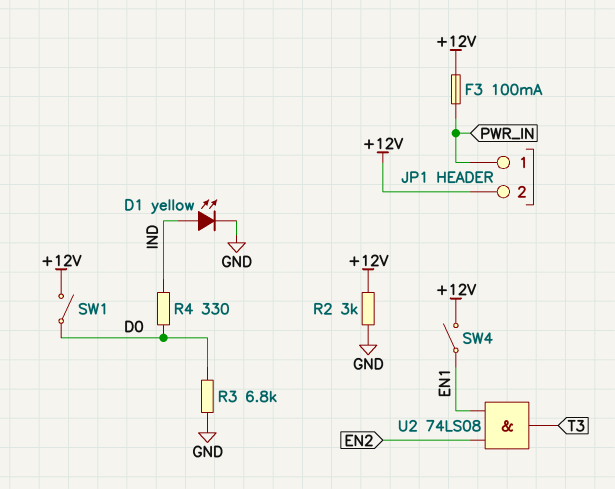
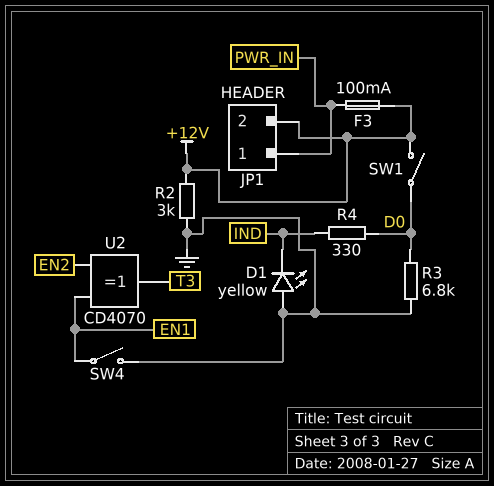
D1: LED yellow (A IND, K GND) -> LED yellow (A GND, K IND)
SW4: switch (+12V, EN1) -> switch (EN1, GND)
U2: AND 74LS08 (in EN1, in EN2, out T3) -> XOR CD4070 (in EN1, in EN2, out T3)

